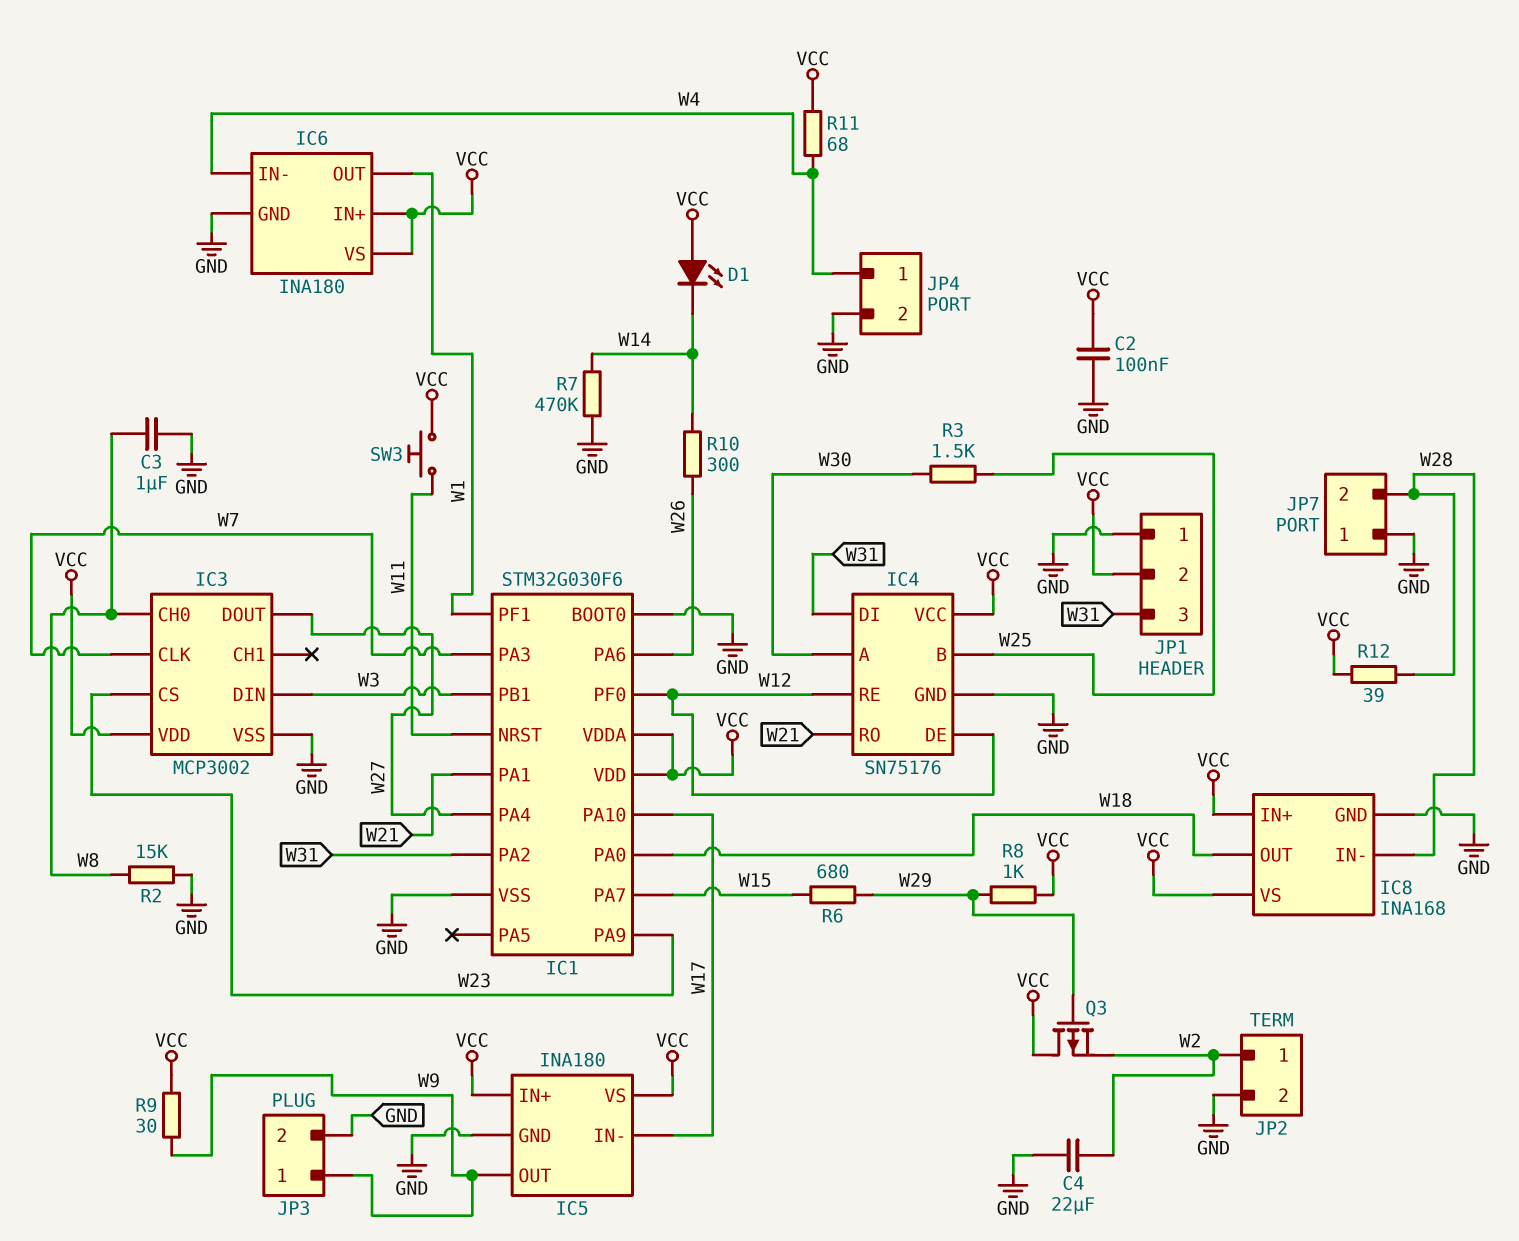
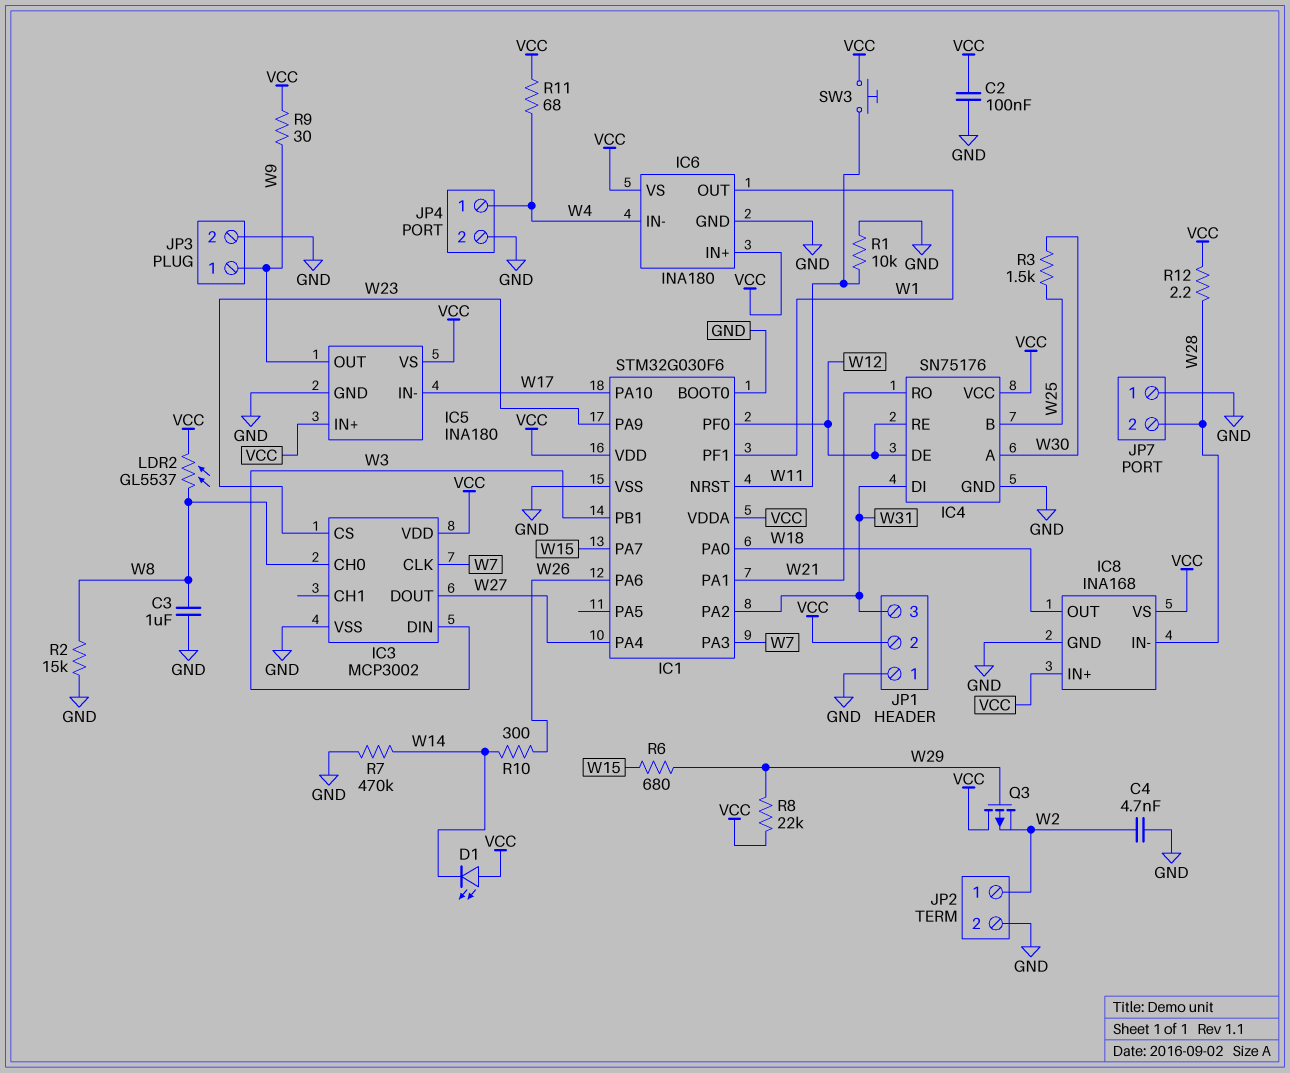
C4: 22uF (GND, W2) -> 4.7nF (GND, W2)
LDR2: none -> GL5537 (VCC, W8)
R1: none -> 10k (GND, W11)
R8: 1k (VCC, W29) -> 22k (VCC, W29)
R12: 39 (VCC, W28) -> 2.2 (VCC, W28)

